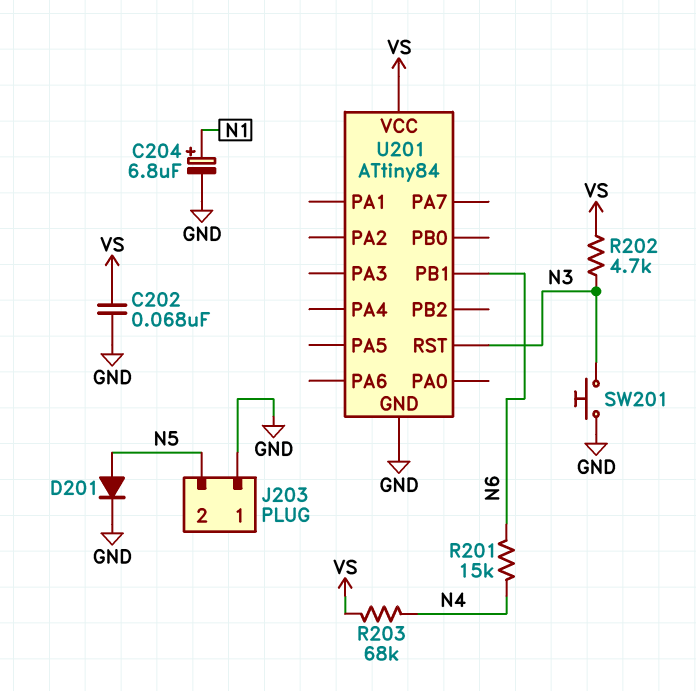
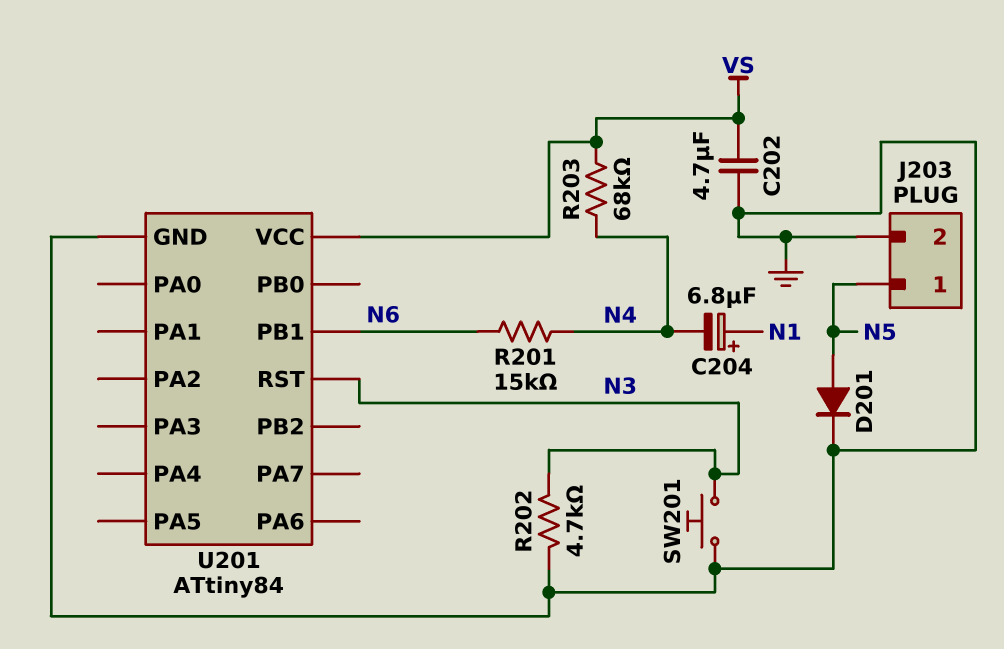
C202: 68nF (GND, VS) -> 4.7uF (GND, VS)
C204: 6.8uF (plus N1, minus GND) -> 6.8uF (plus N1, minus N4)
J203 pin 1: GND -> N5
J203 pin 2: N5 -> GND
R202: 4.7k (N3, VS) -> 4.7k (GND, N3)

